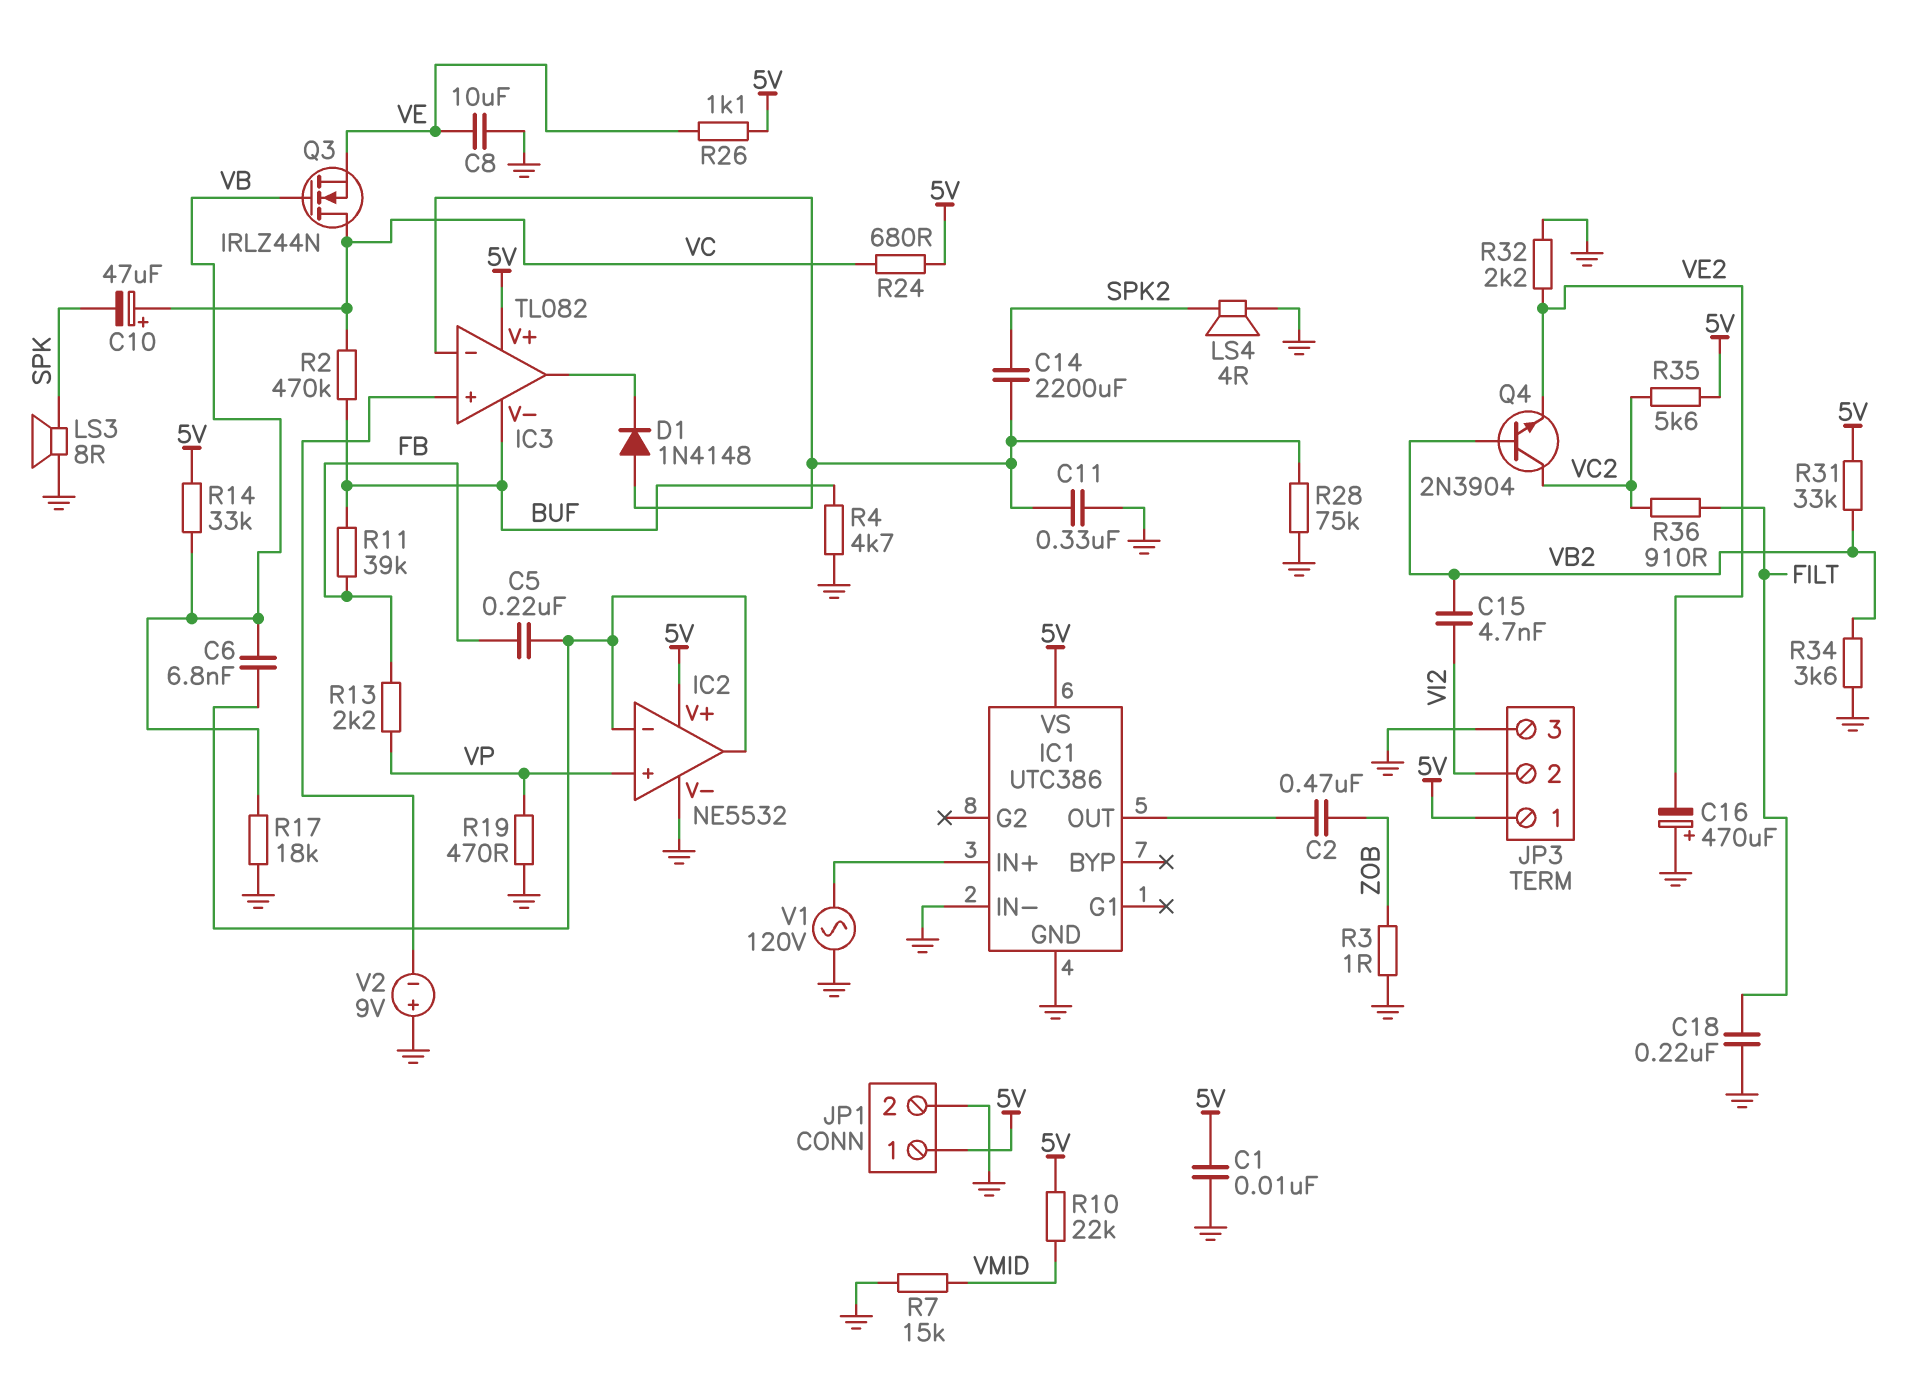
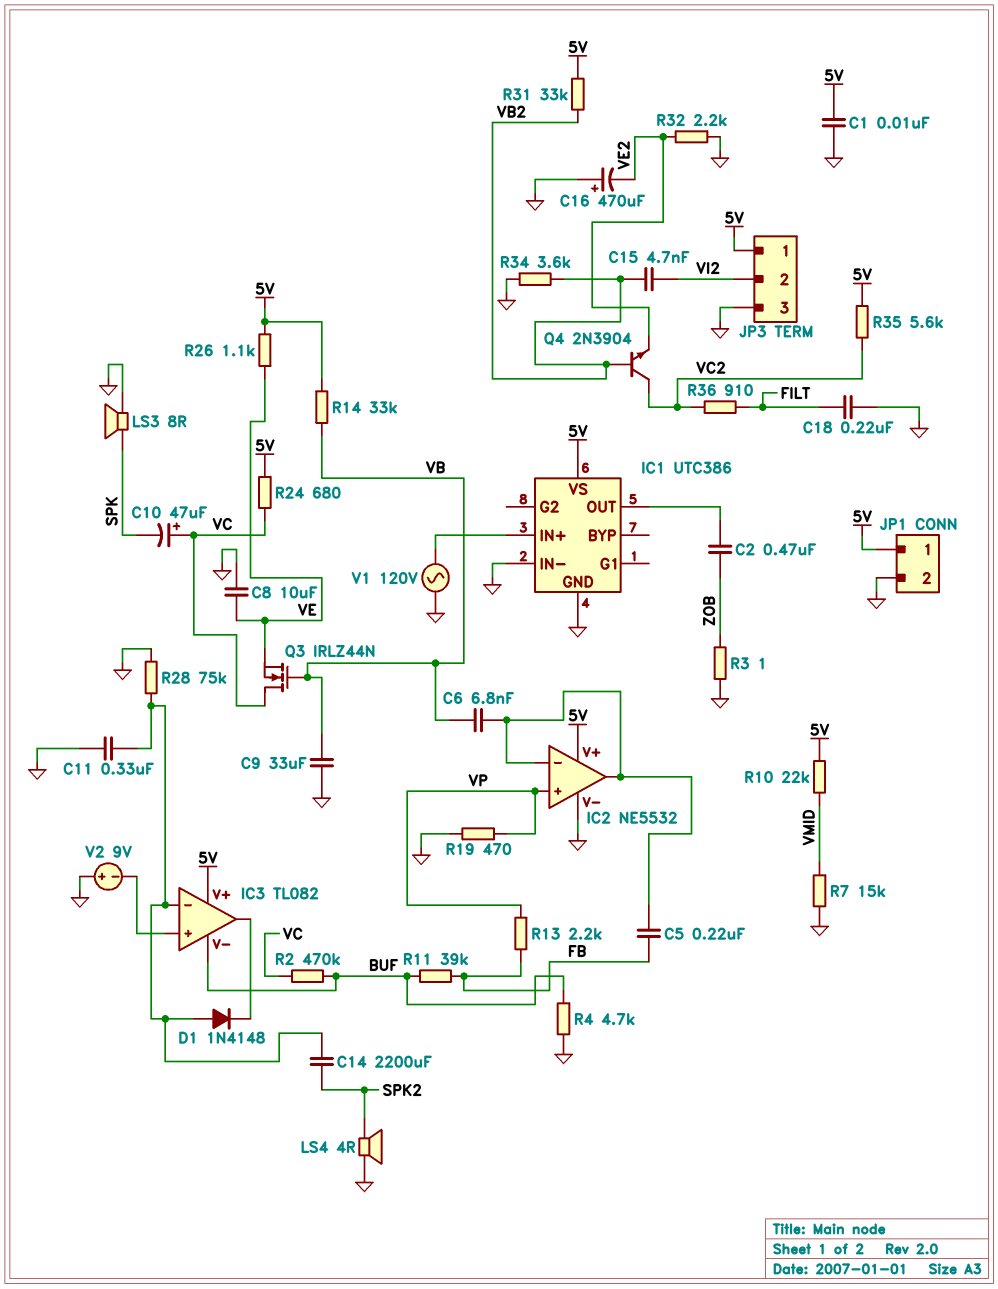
C9: none -> 33uF (GND, VB)
R17: 18k (GND, VB) -> none

